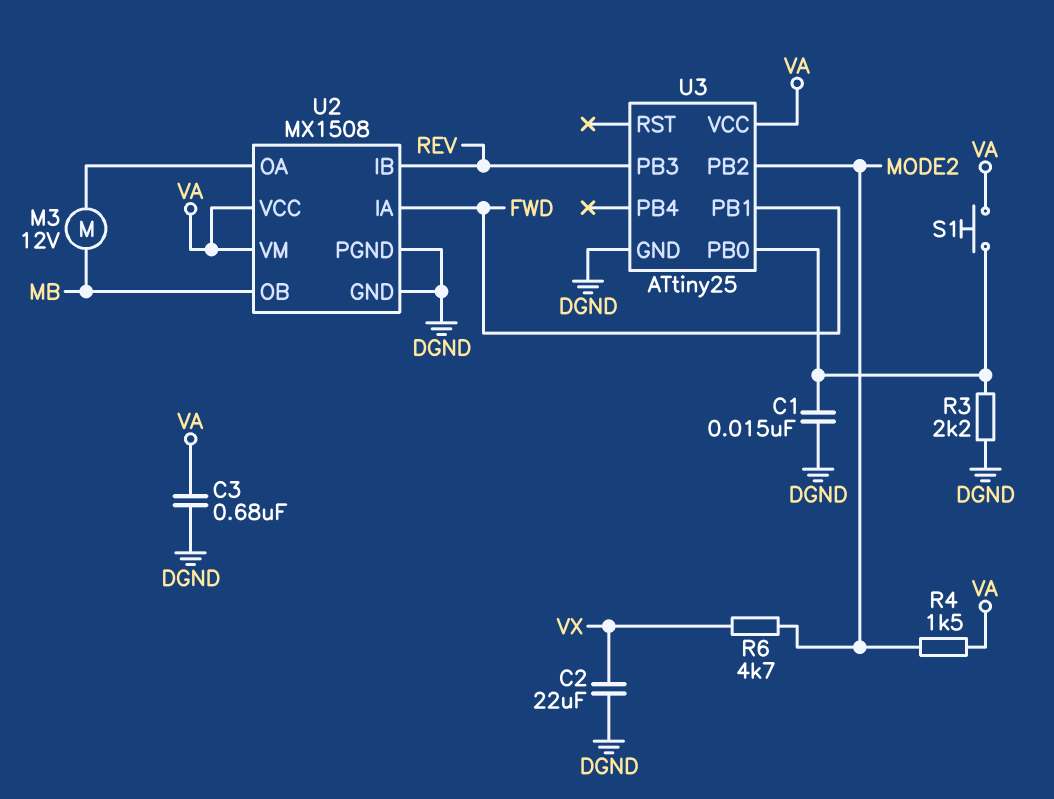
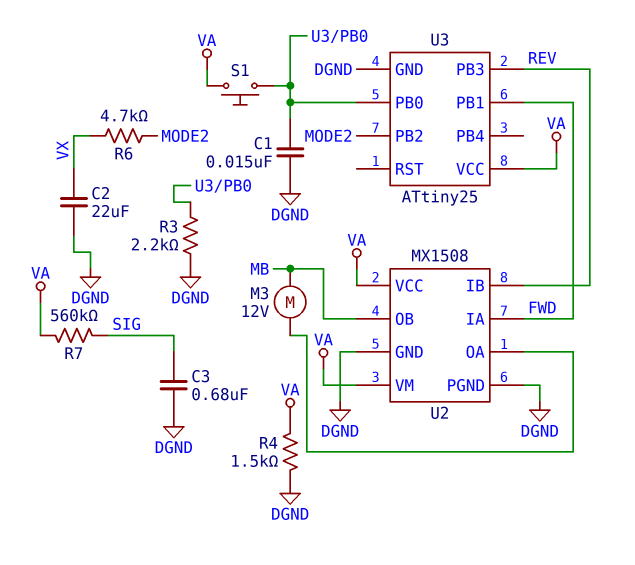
C3: 680nF (DGND, VA) -> 680nF (DGND, SIG)
R4: 1.5k (MODE2, VA) -> 1.5k (DGND, VA)
R7: none -> 560k (SIG, VA)

